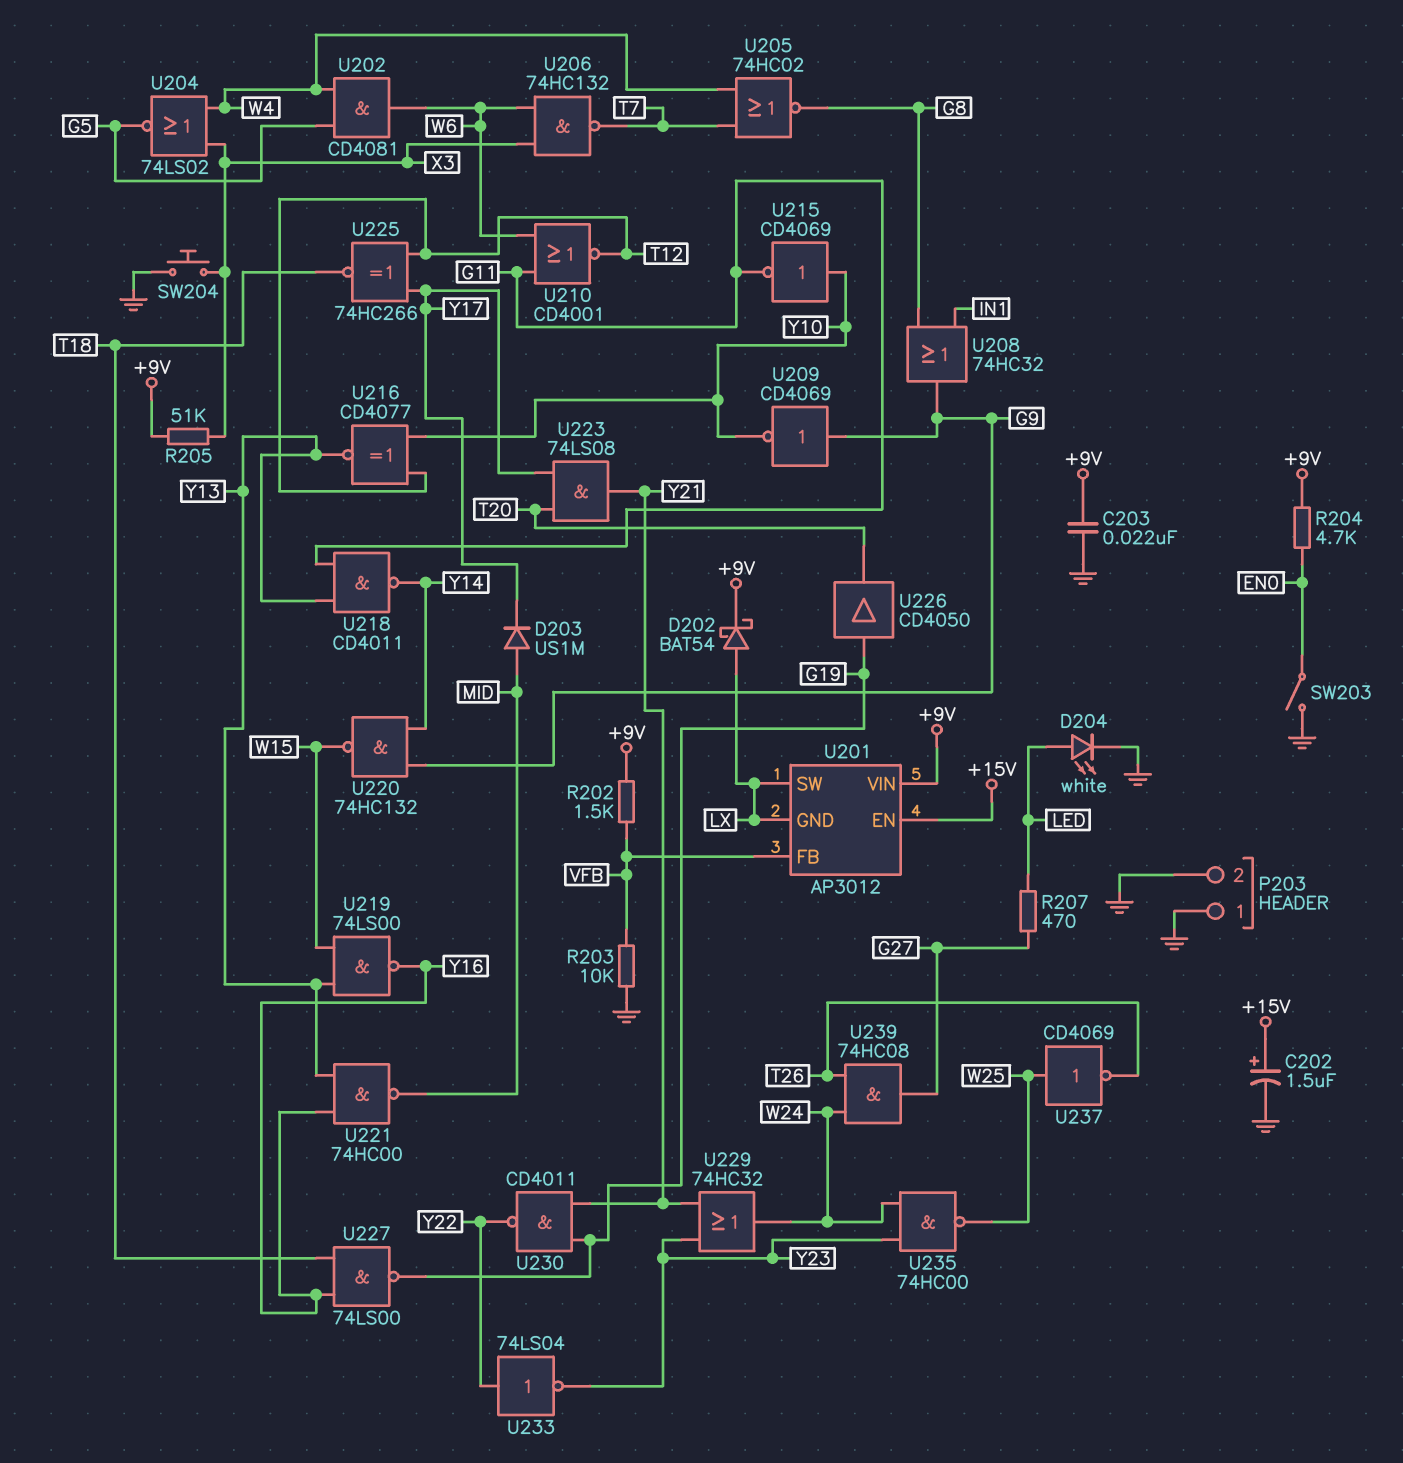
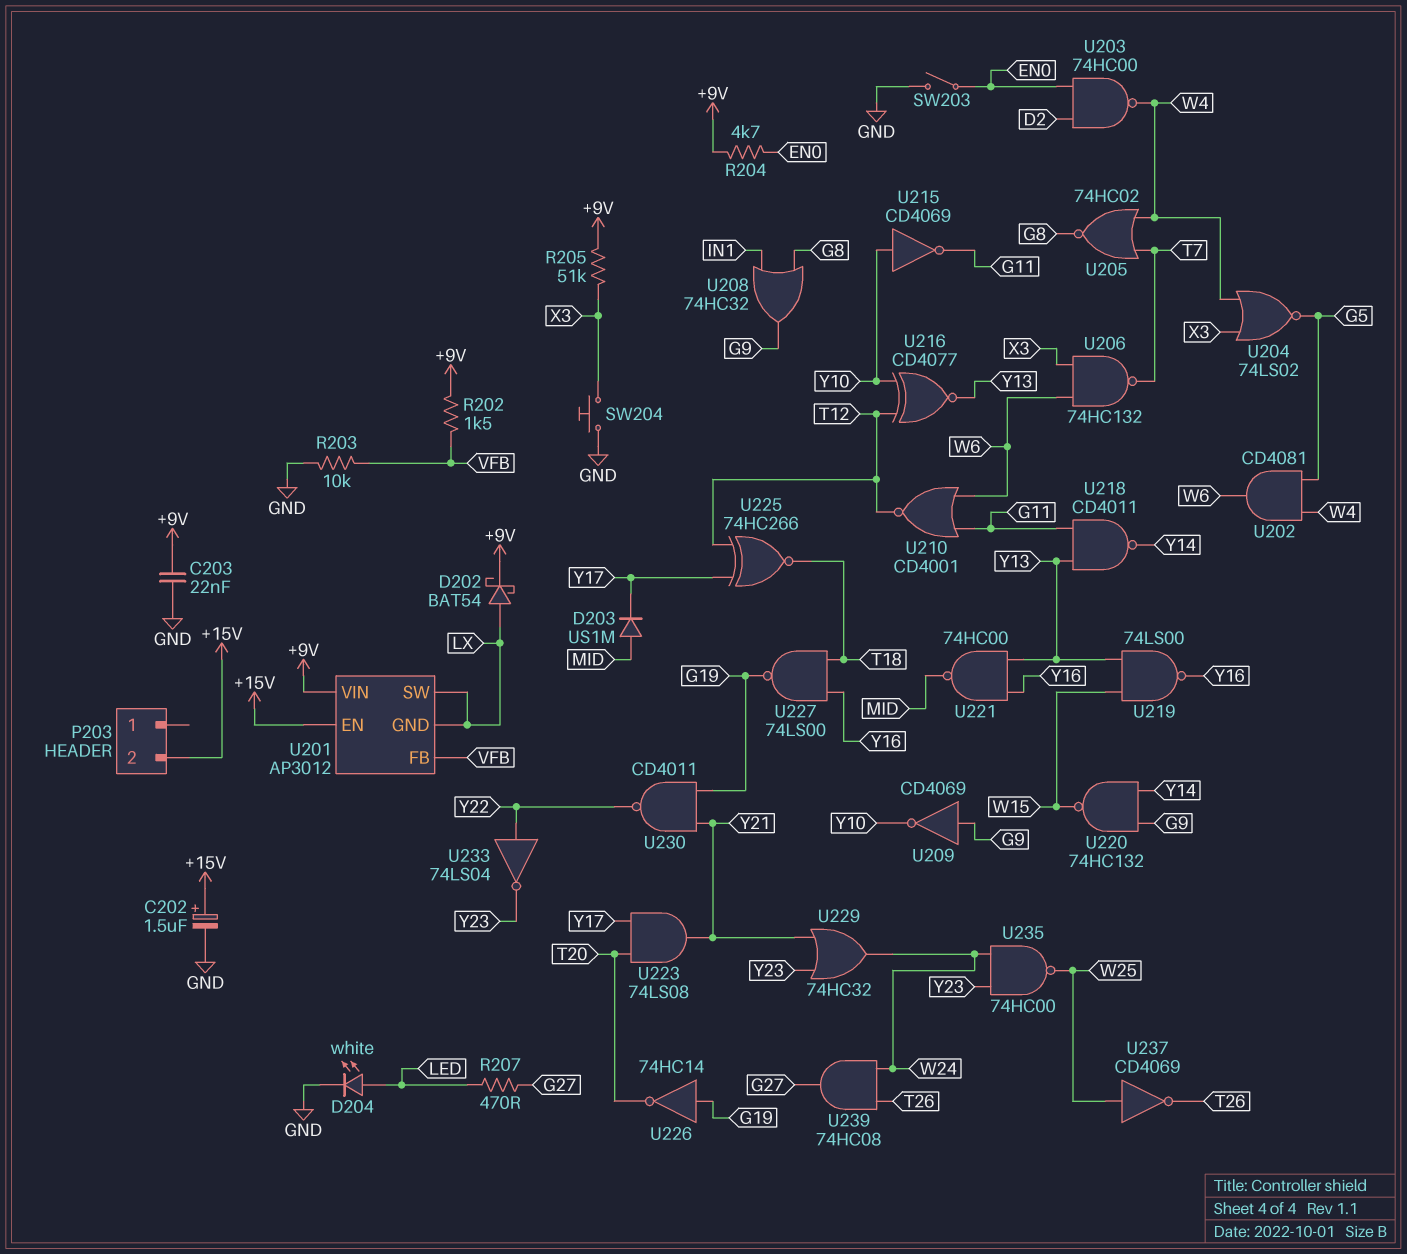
P203 pin 1: GND -> none
P203 pin 2: GND -> +15V
U203: none -> NAND 74HC00 (in D2, in EN0, out W4)
U226: buffer CD4050 (in G19, out T20) -> NOT 74HC14 (in G19, out T20)

